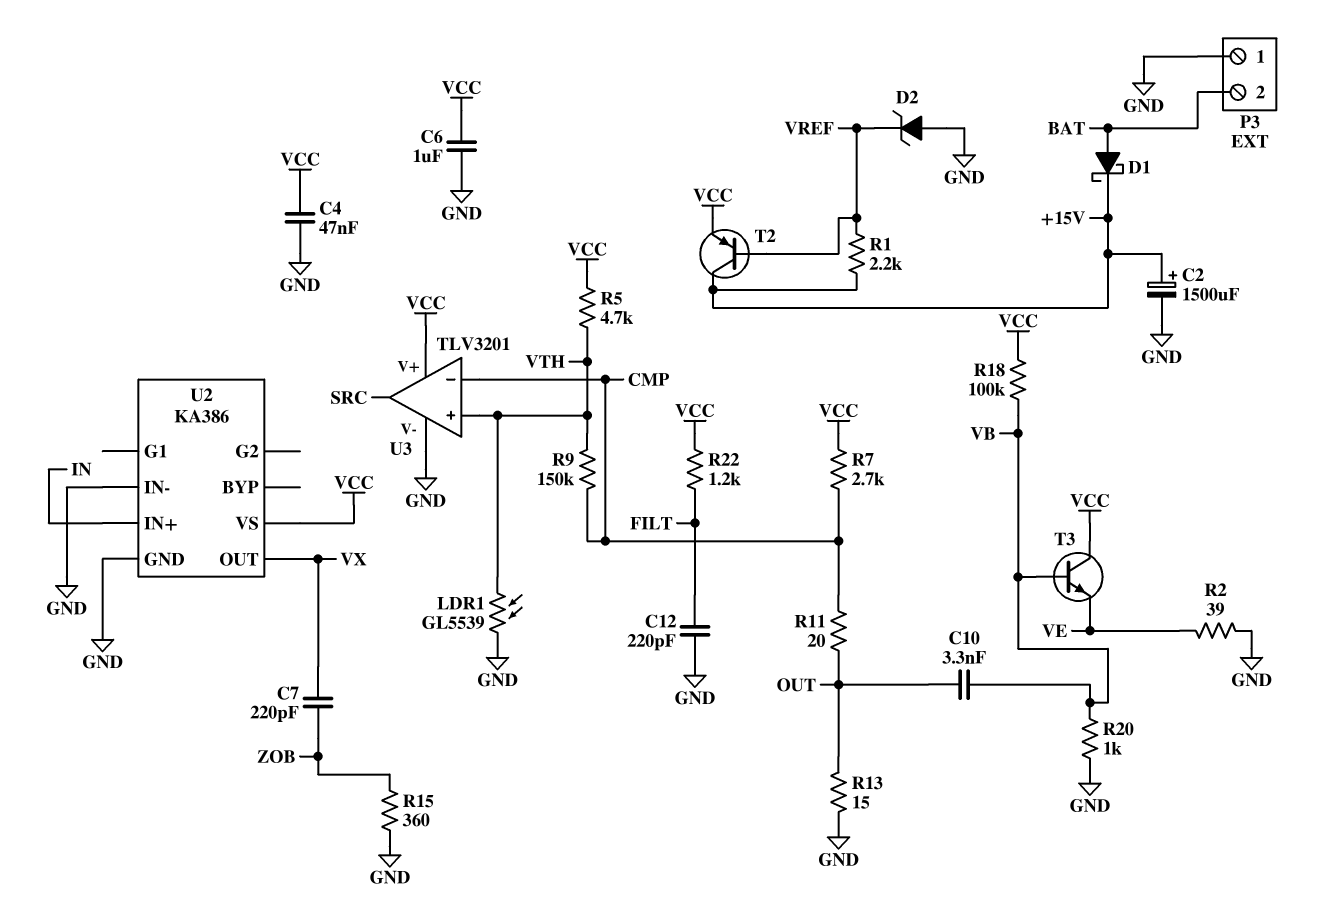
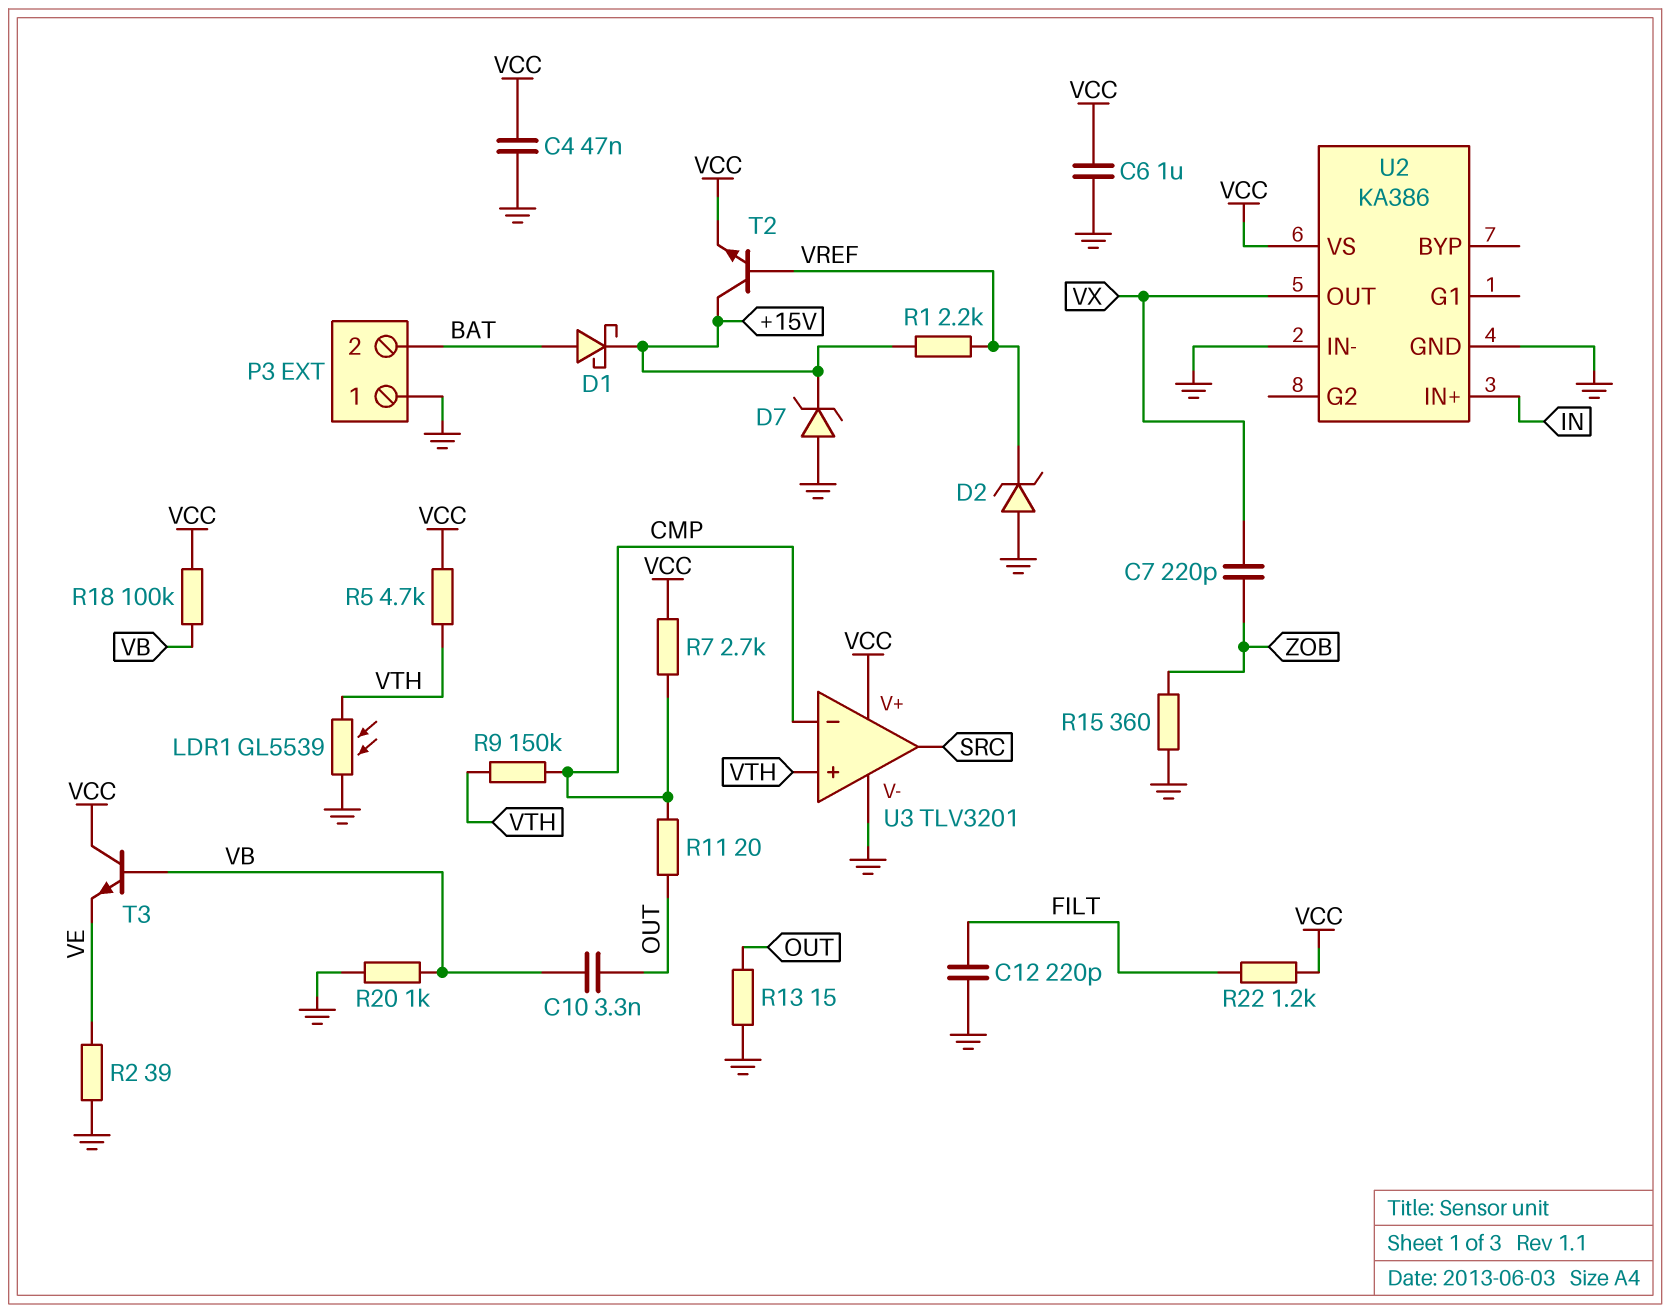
C2: 1500uF (plus +15V, minus GND) -> none
D7: none -> zener (A GND, K +15V)
T2: PNP (B VREF, C +15V, E VCC) -> NPN (B VREF, C +15V, E VCC)

